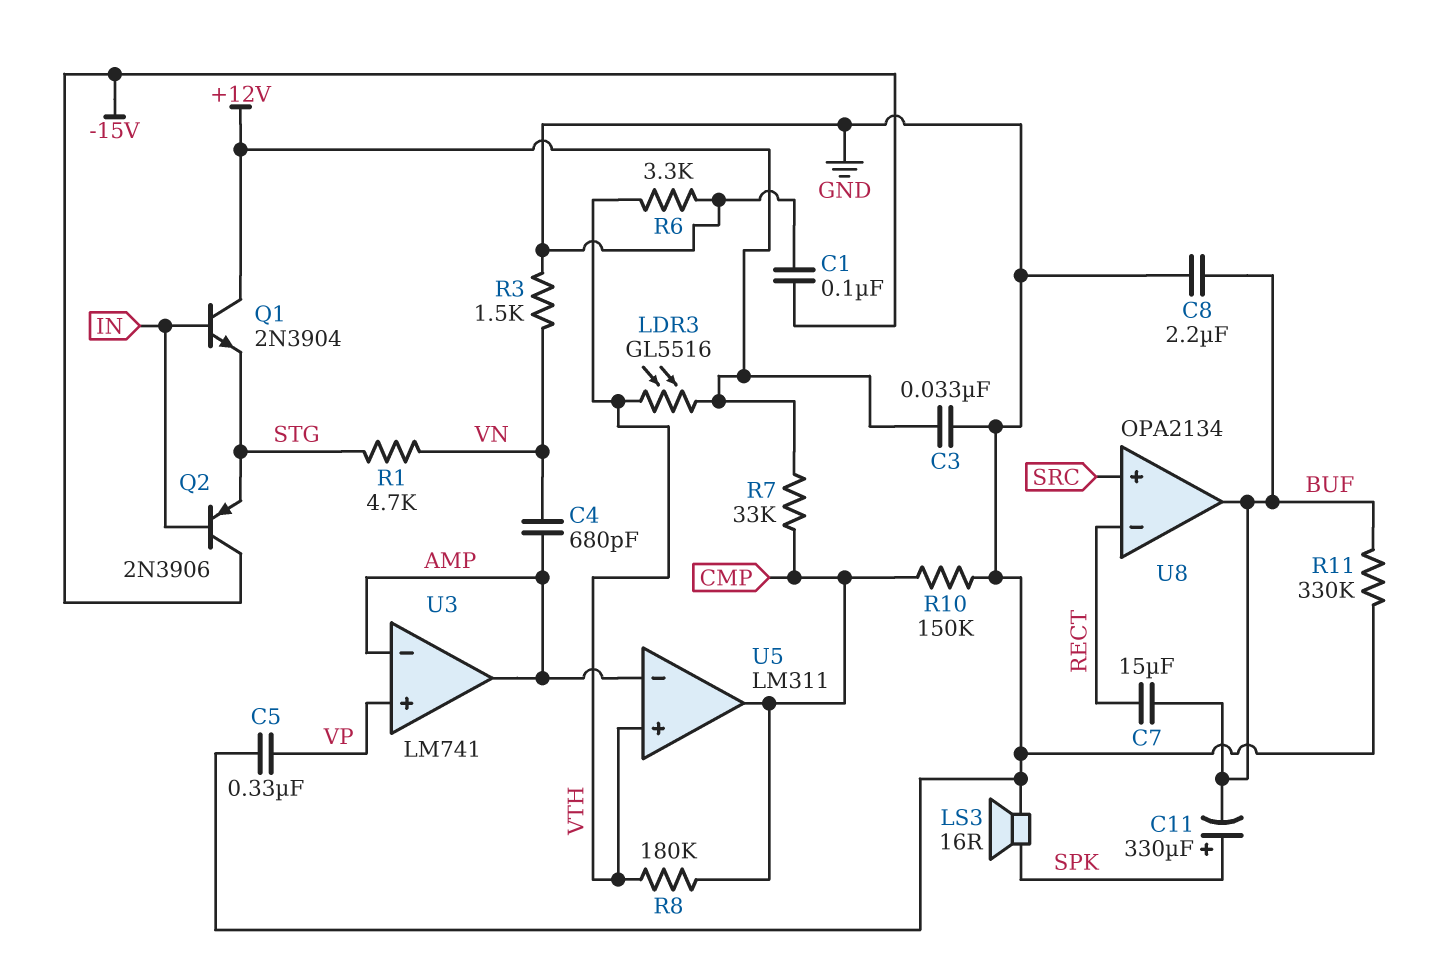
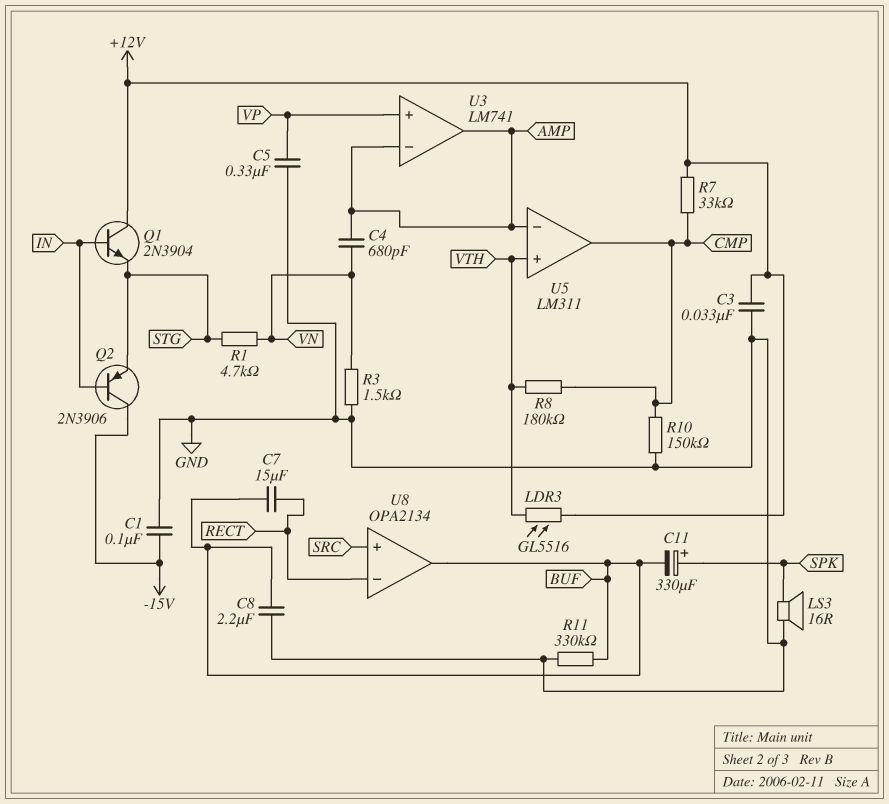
R6: 3.3k (GND, VTH) -> none

